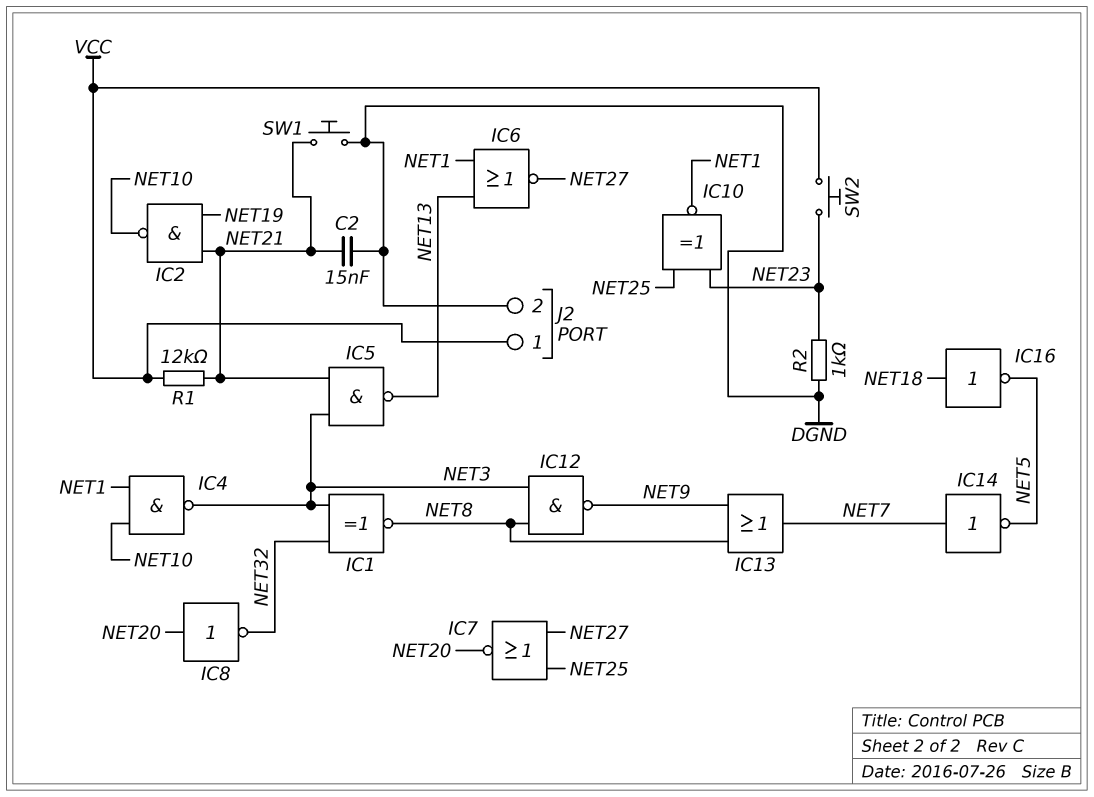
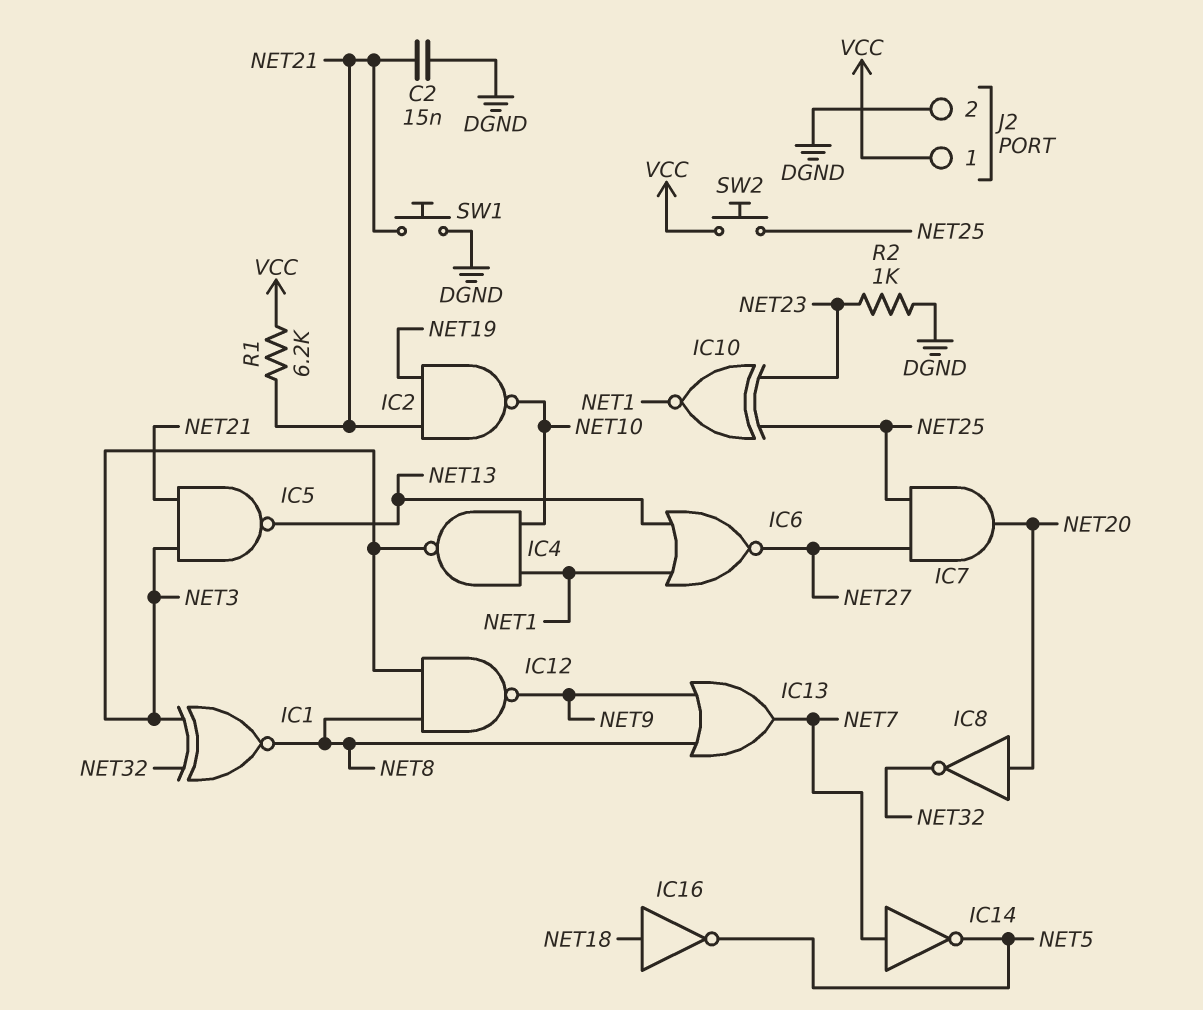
IC7: NOR (in NET25, in NET27, out NET20) -> AND (in NET25, in NET27, out NET20)
R1: 12k (NET21, VCC) -> 6.2k (NET21, VCC)
SW2: button (NET23, VCC) -> button (NET25, VCC)

